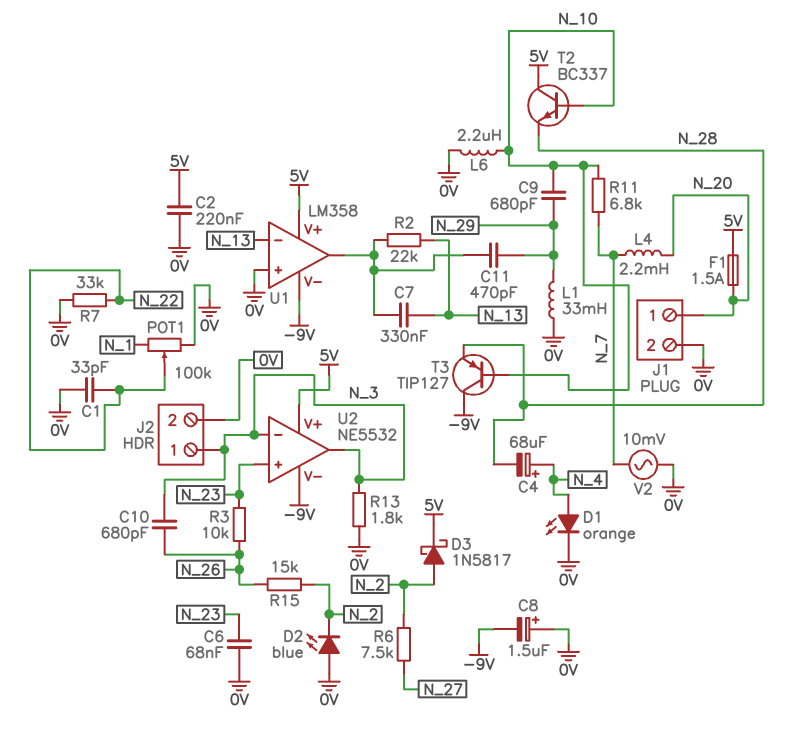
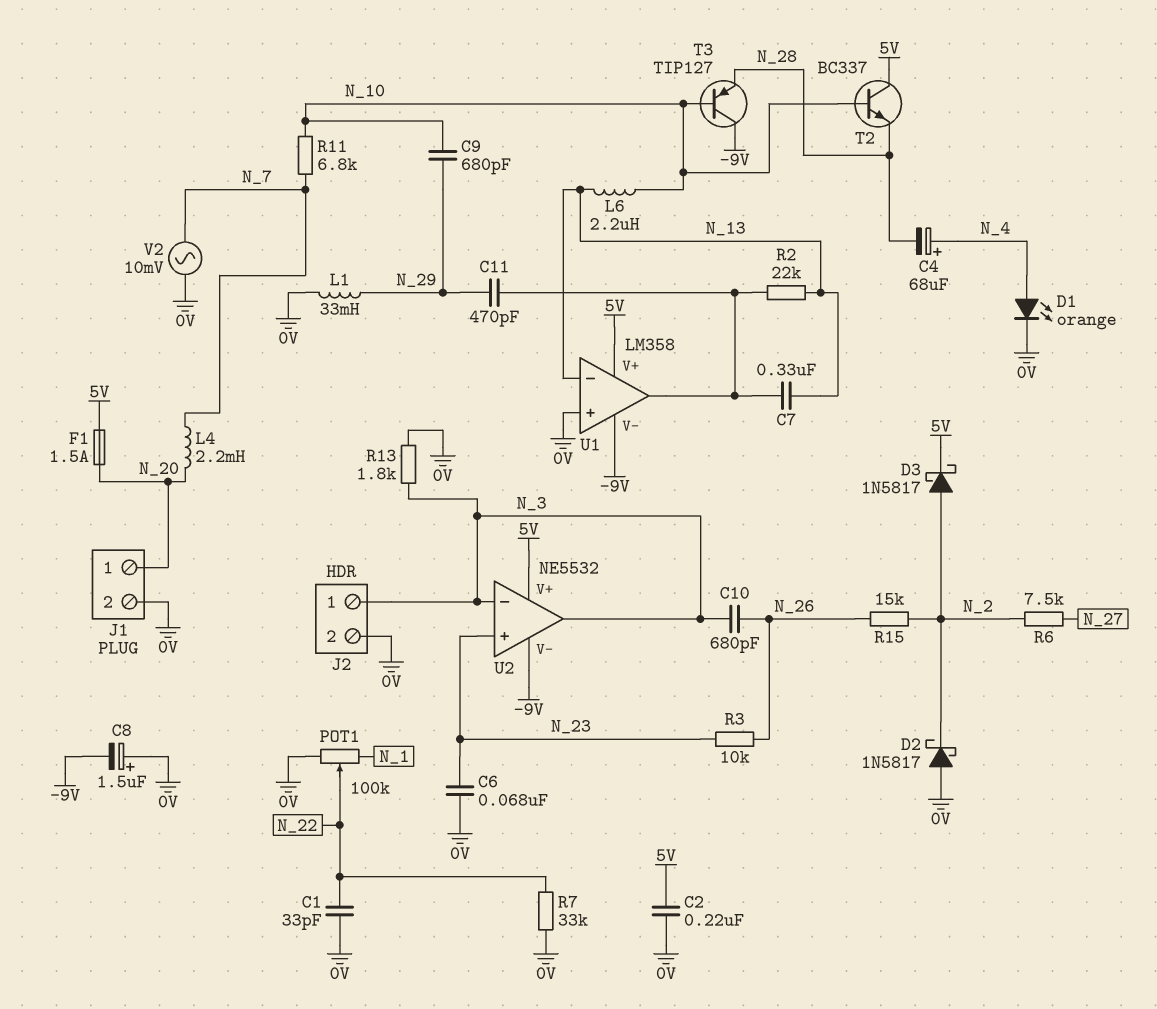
D2: LED blue (A 0V, K N_2) -> schottky 1N5817 (A 0V, K N_2)
L6: 2.2uH (0V, N_10) -> 2.2uH (N_10, N_13)

